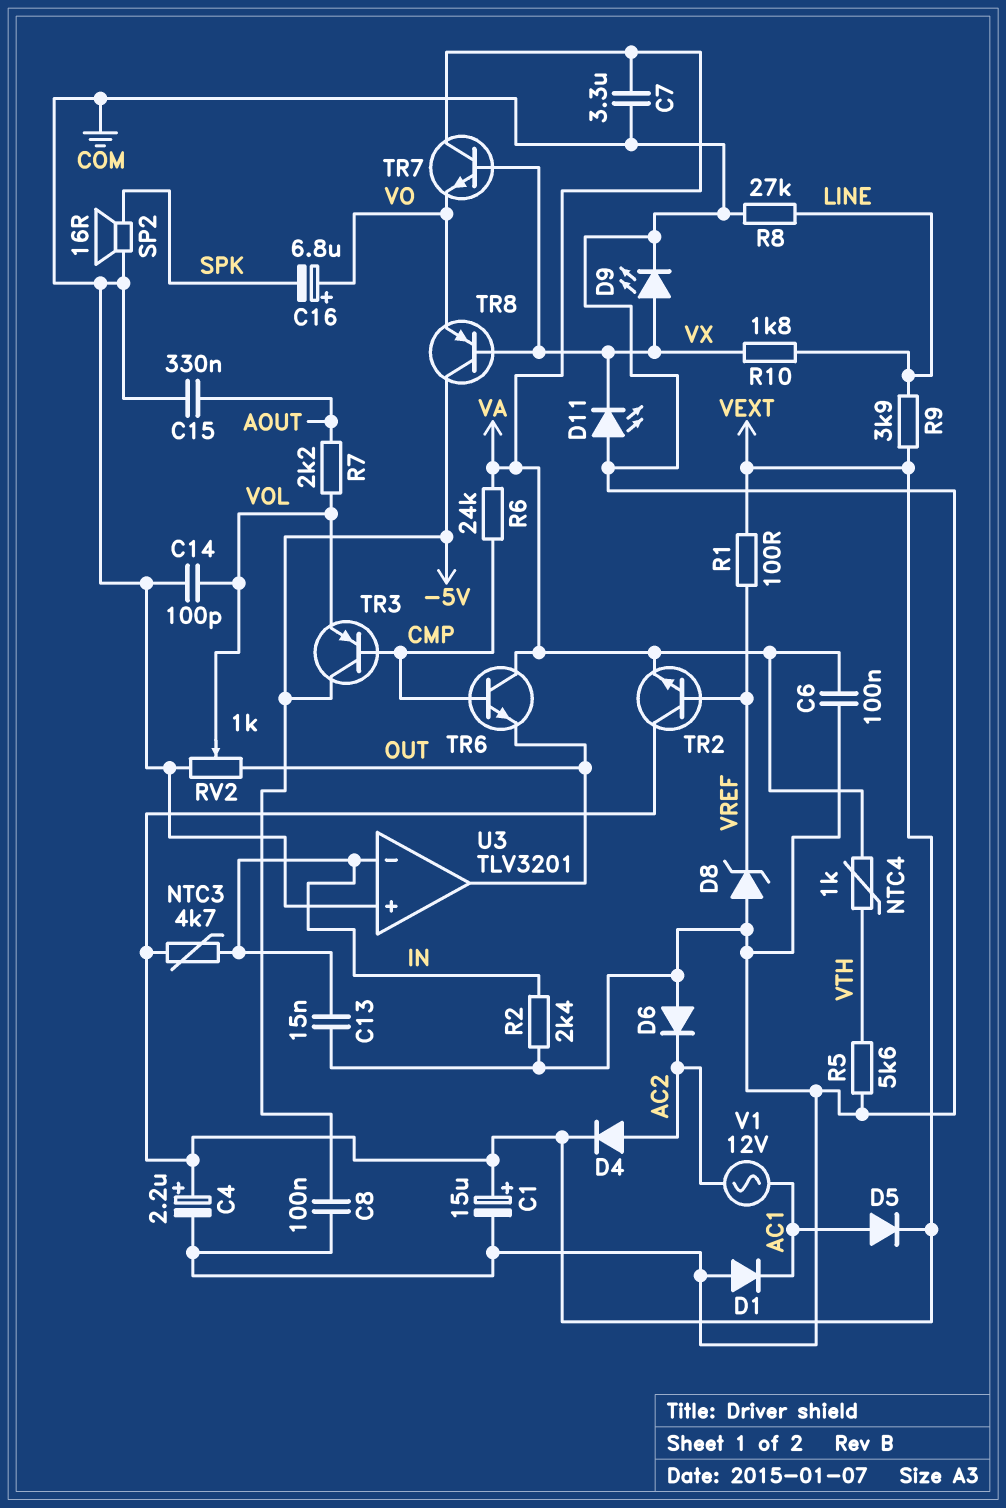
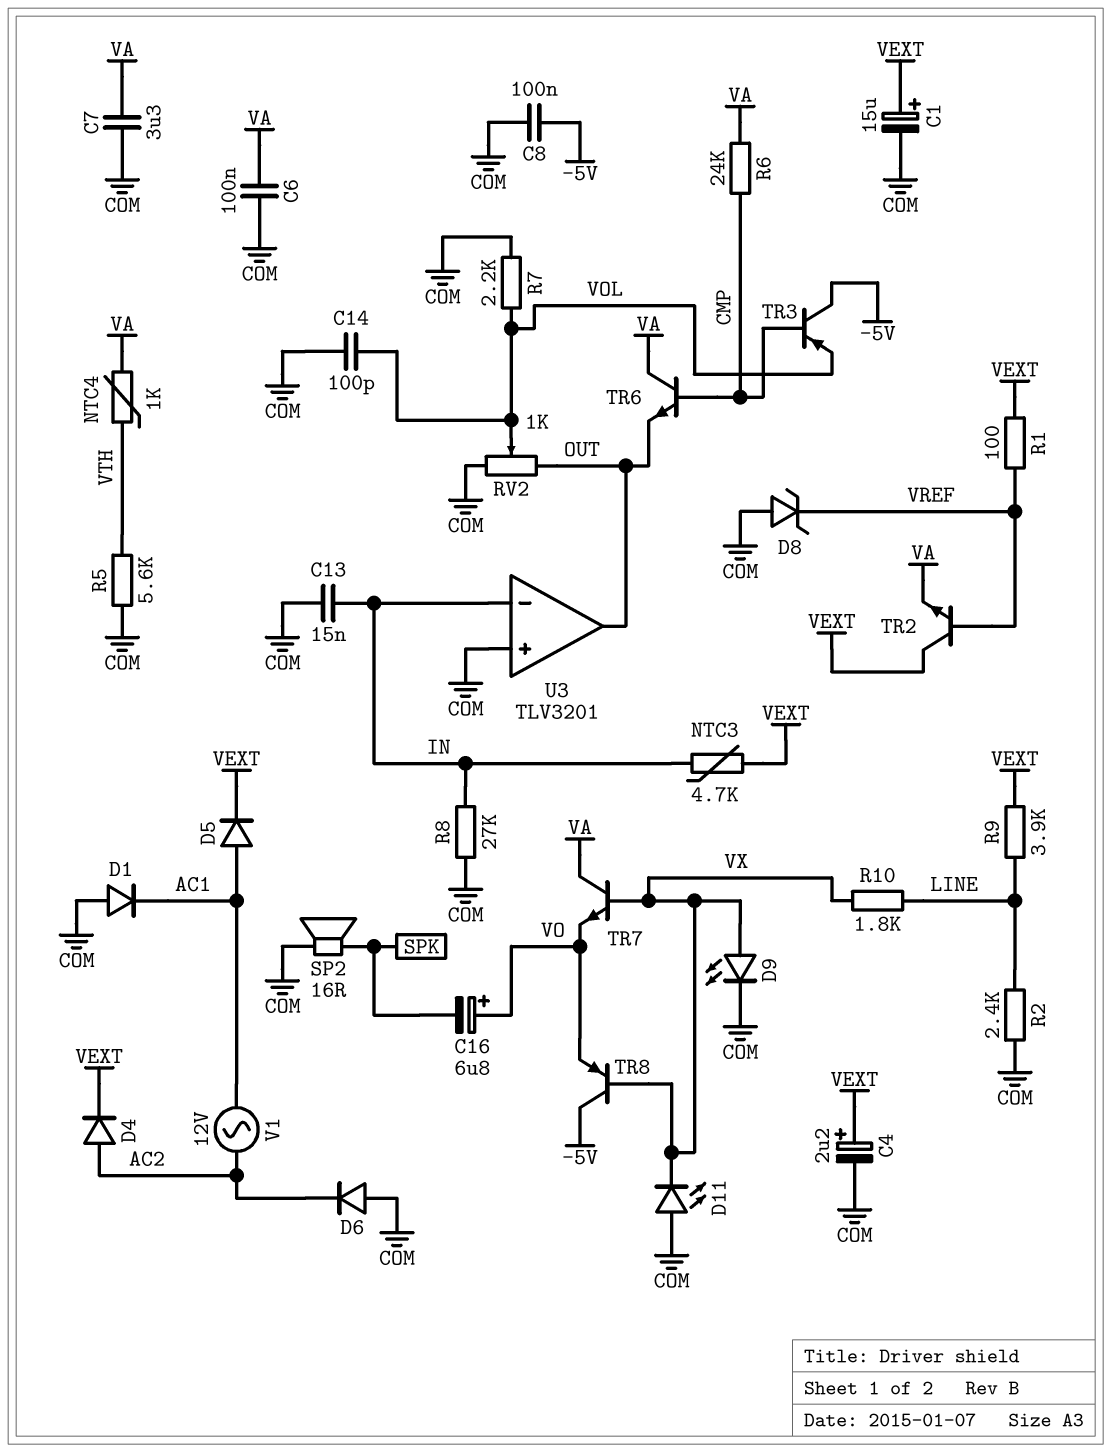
C15: 330nF (AOUT, COM) -> none
R2: 2.4k (COM, IN) -> 2.4k (COM, LINE)
R7: 2.2k (AOUT, VOL) -> 2.2k (COM, VOL)
R8: 27k (COM, LINE) -> 27k (COM, IN)

